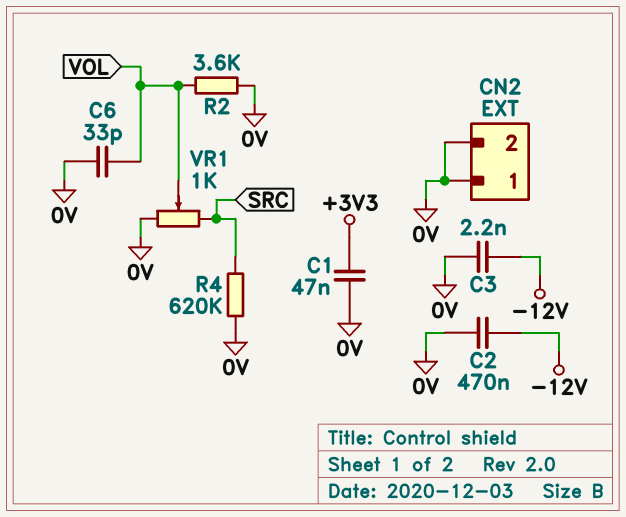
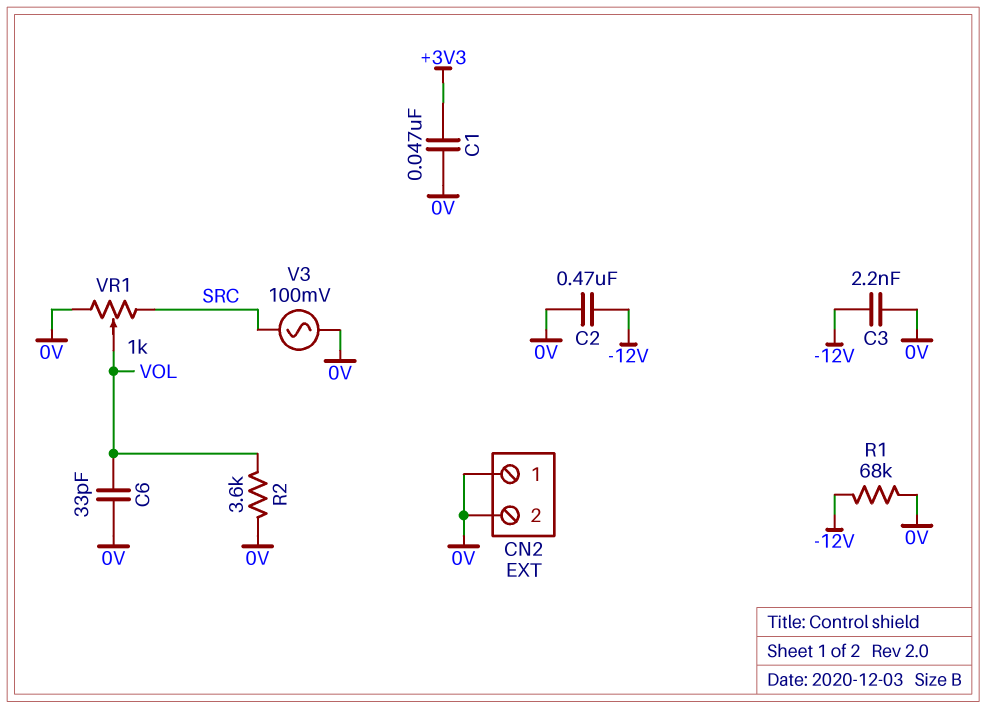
R1: none -> 68k (-12V, 0V)
R4: 620k (0V, SRC) -> none
V3: none -> AC 100mV (0V, SRC)

